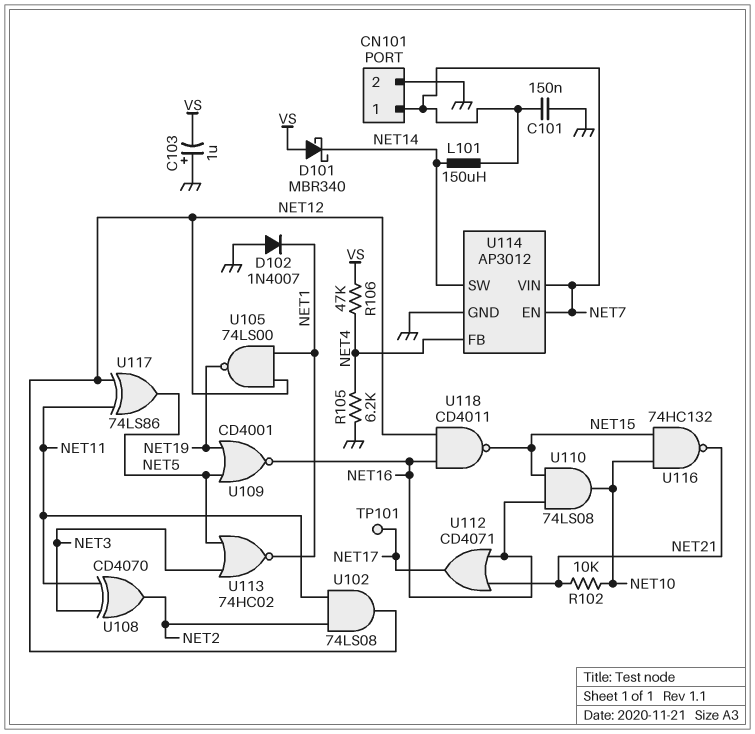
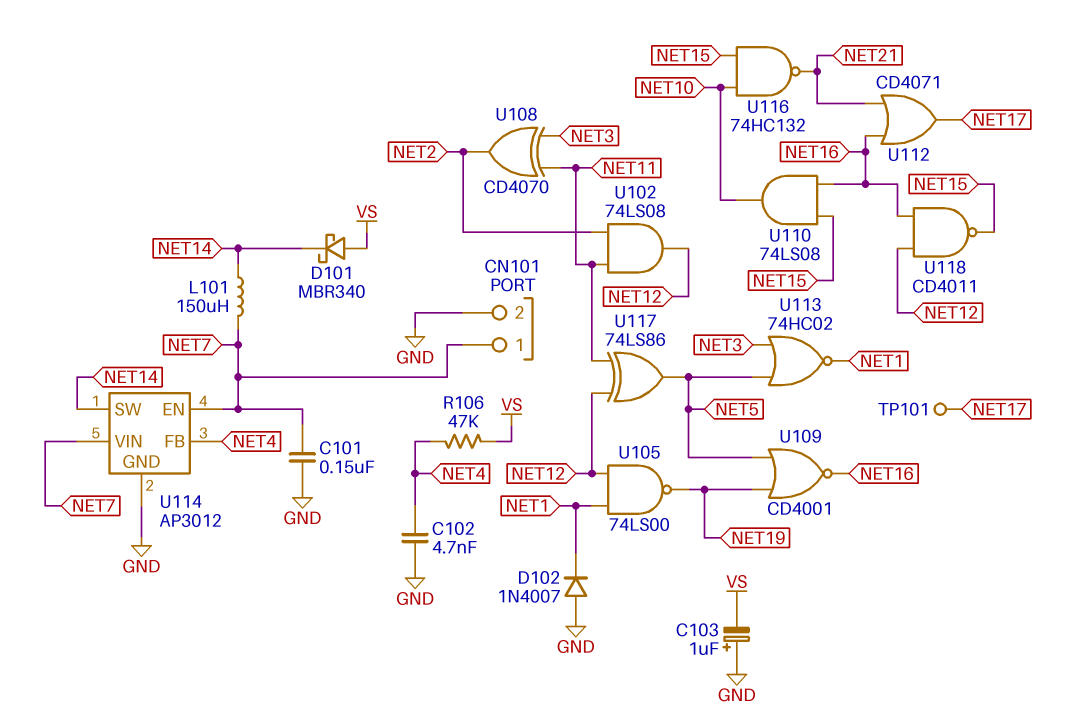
C102: none -> 4.7nF (GND, NET4)
R102: 10k (NET10, NET21) -> none
R105: 6.2k (GND, NET4) -> none

